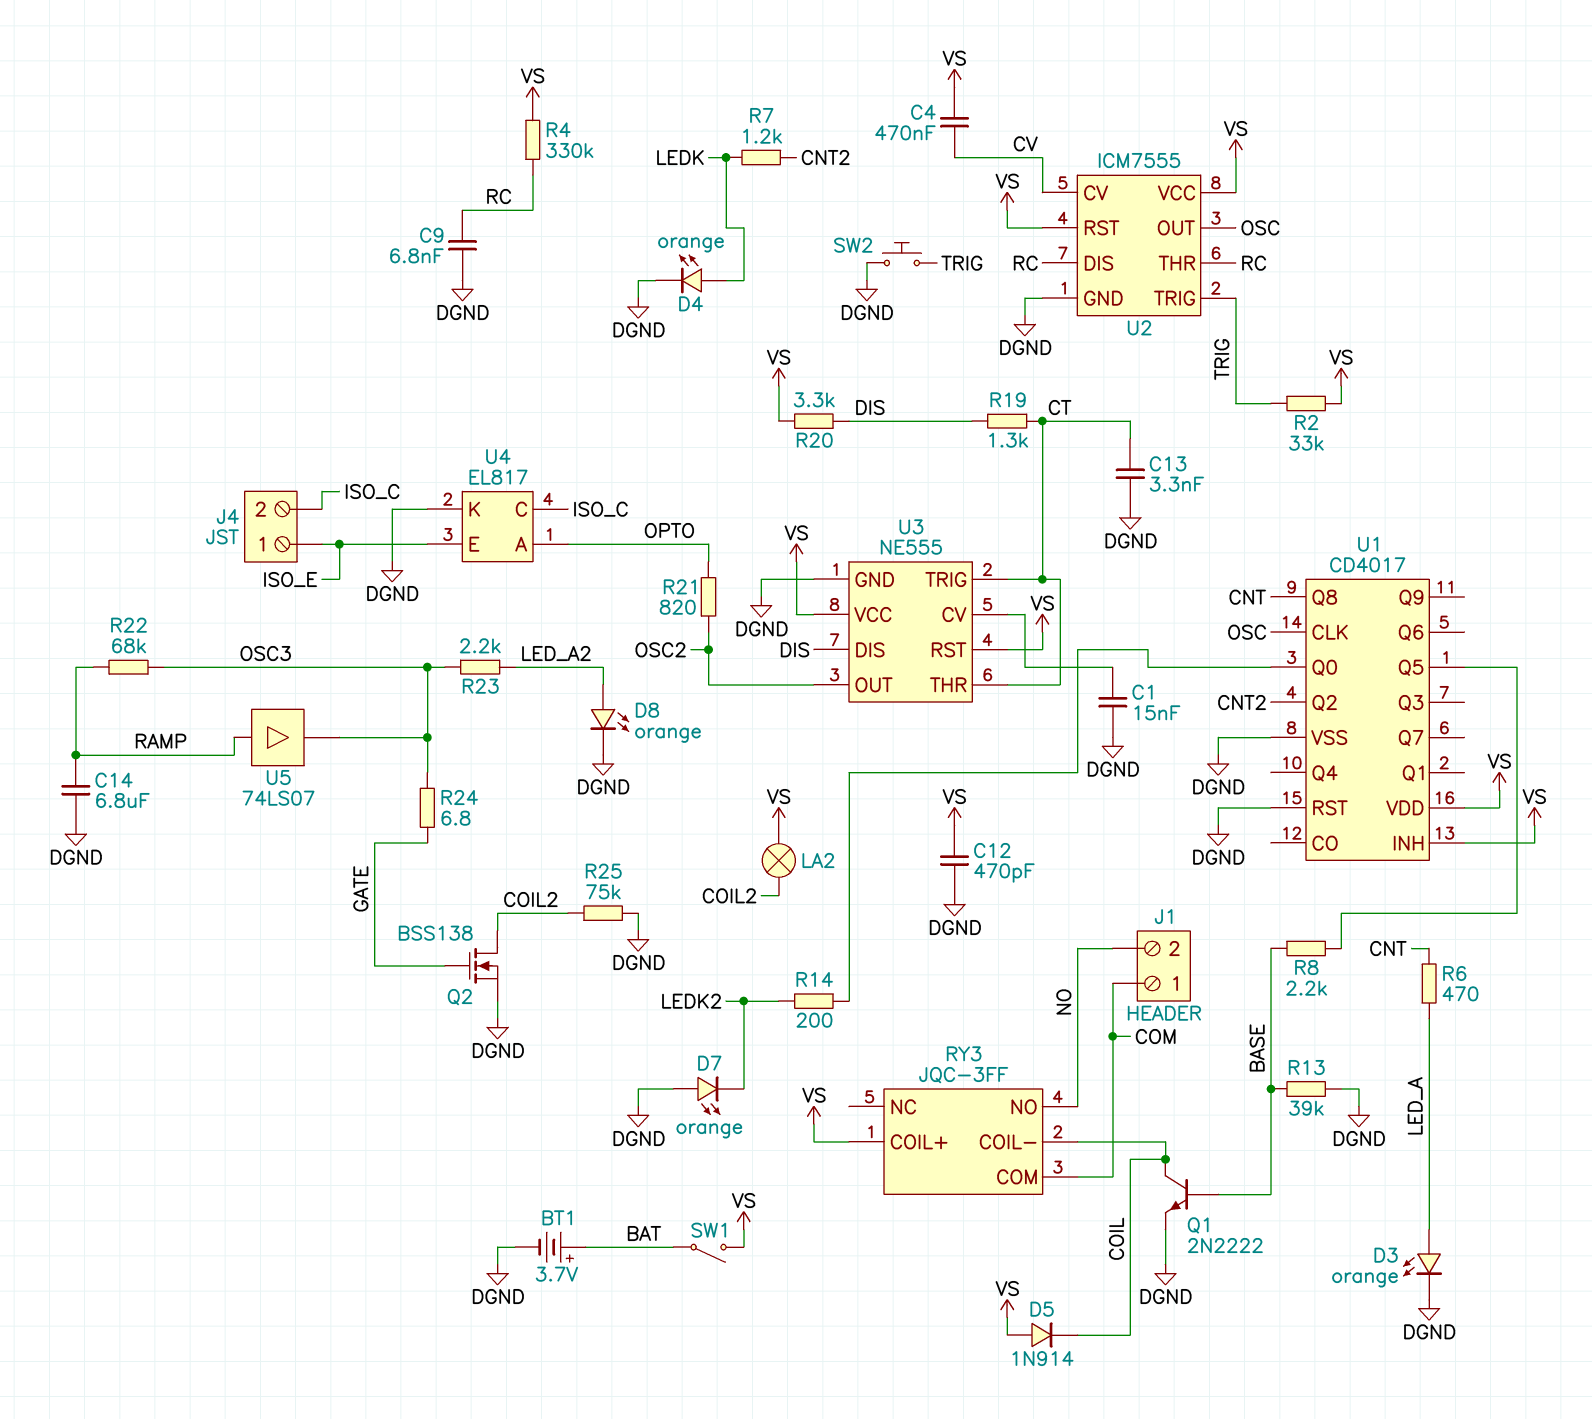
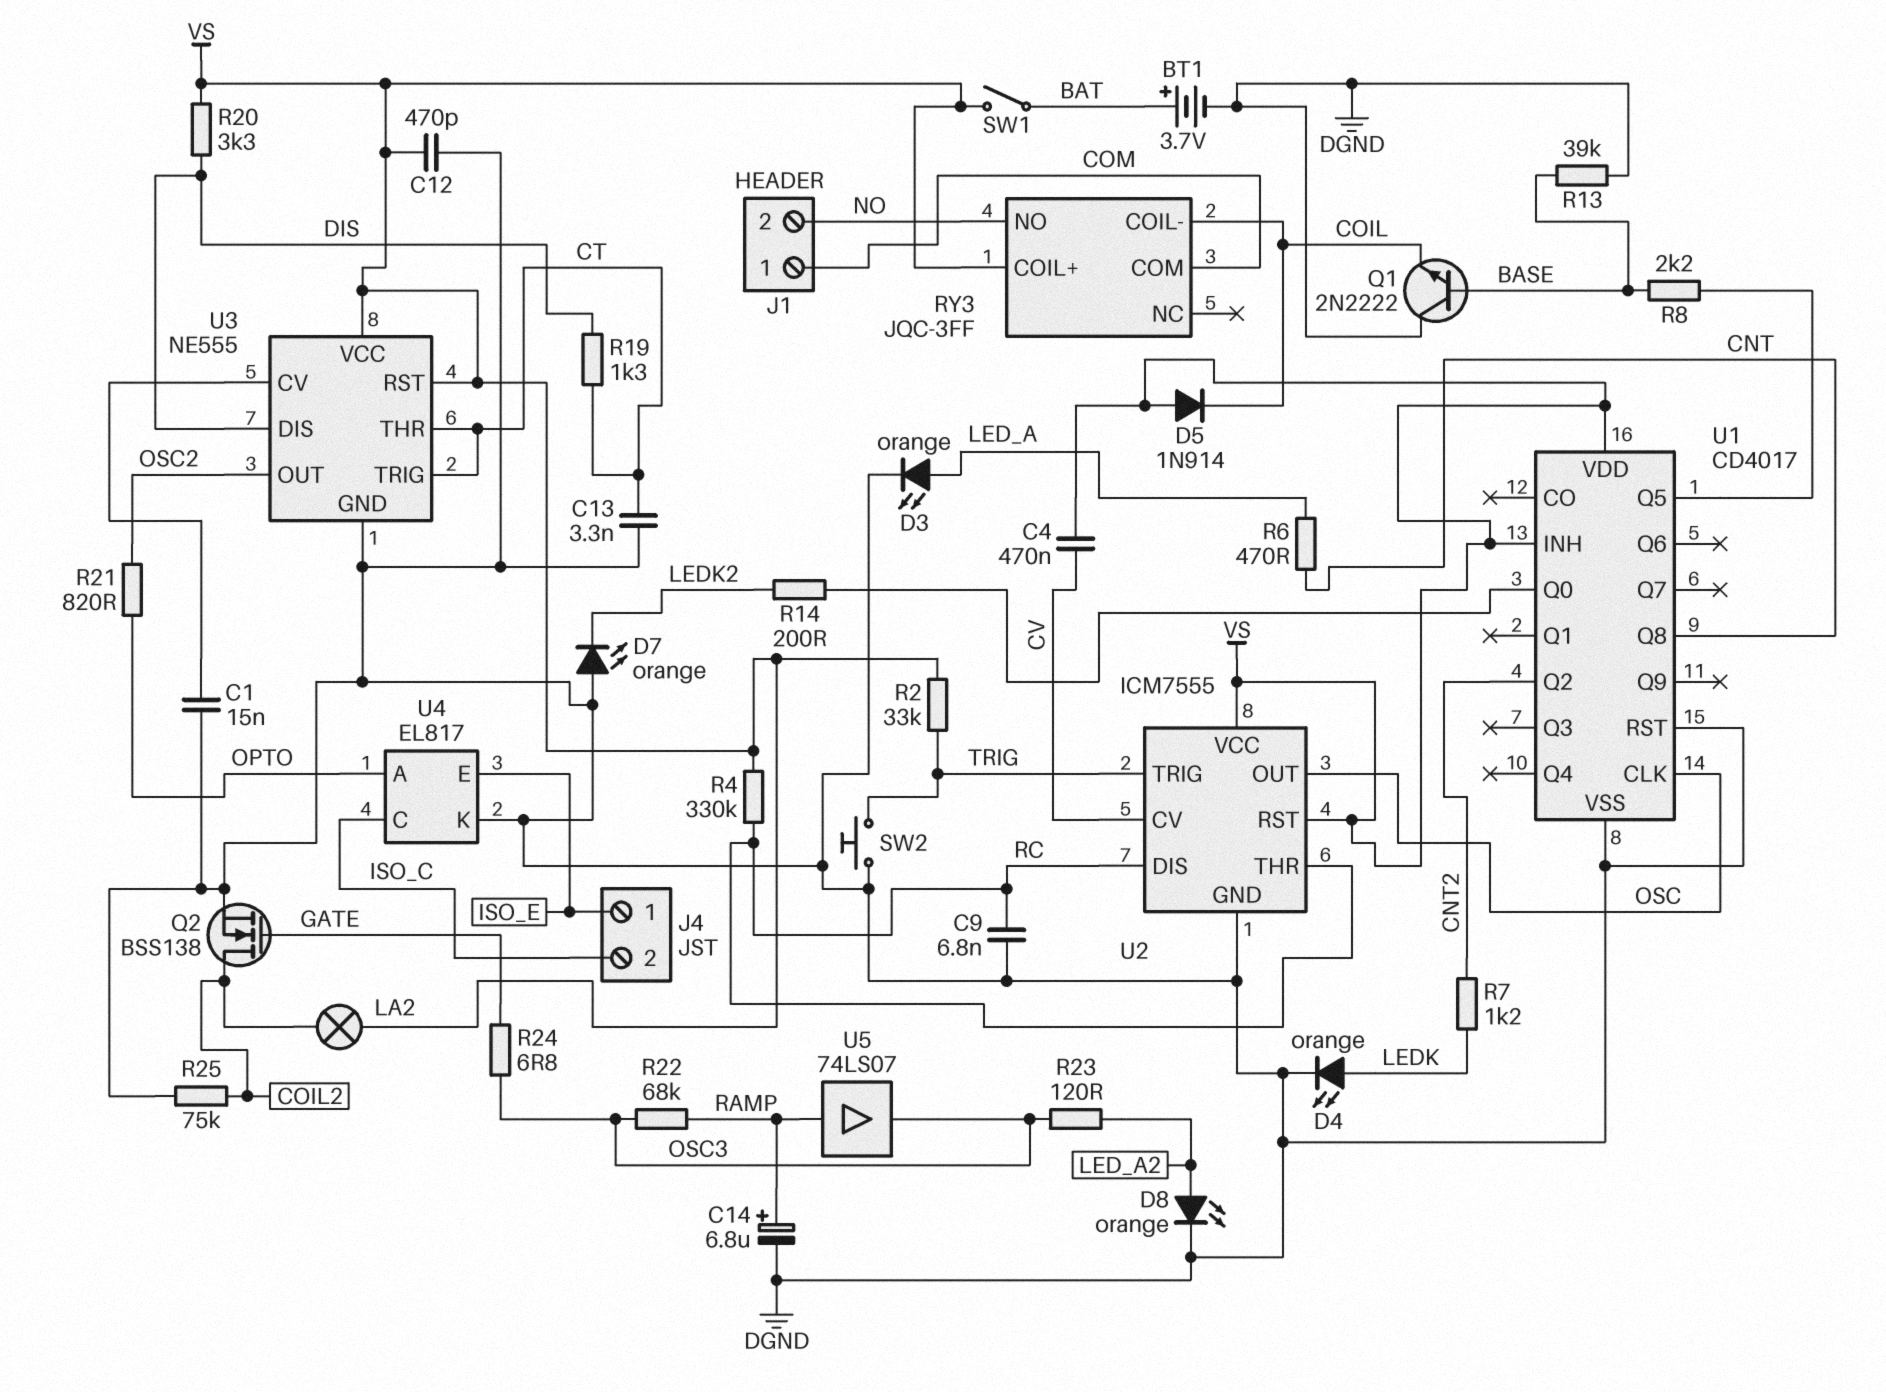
C14: 6.8uF (DGND, RAMP) -> 6.8uF (plus RAMP, minus DGND)
Q1: NPN 2N2222 (B BASE, C COIL, E DGND) -> NPN 2N2222 (B BASE, C DGND, E COIL)
R23: 2.2k (LED_A2, OSC3) -> 120 (LED_A2, OSC3)

